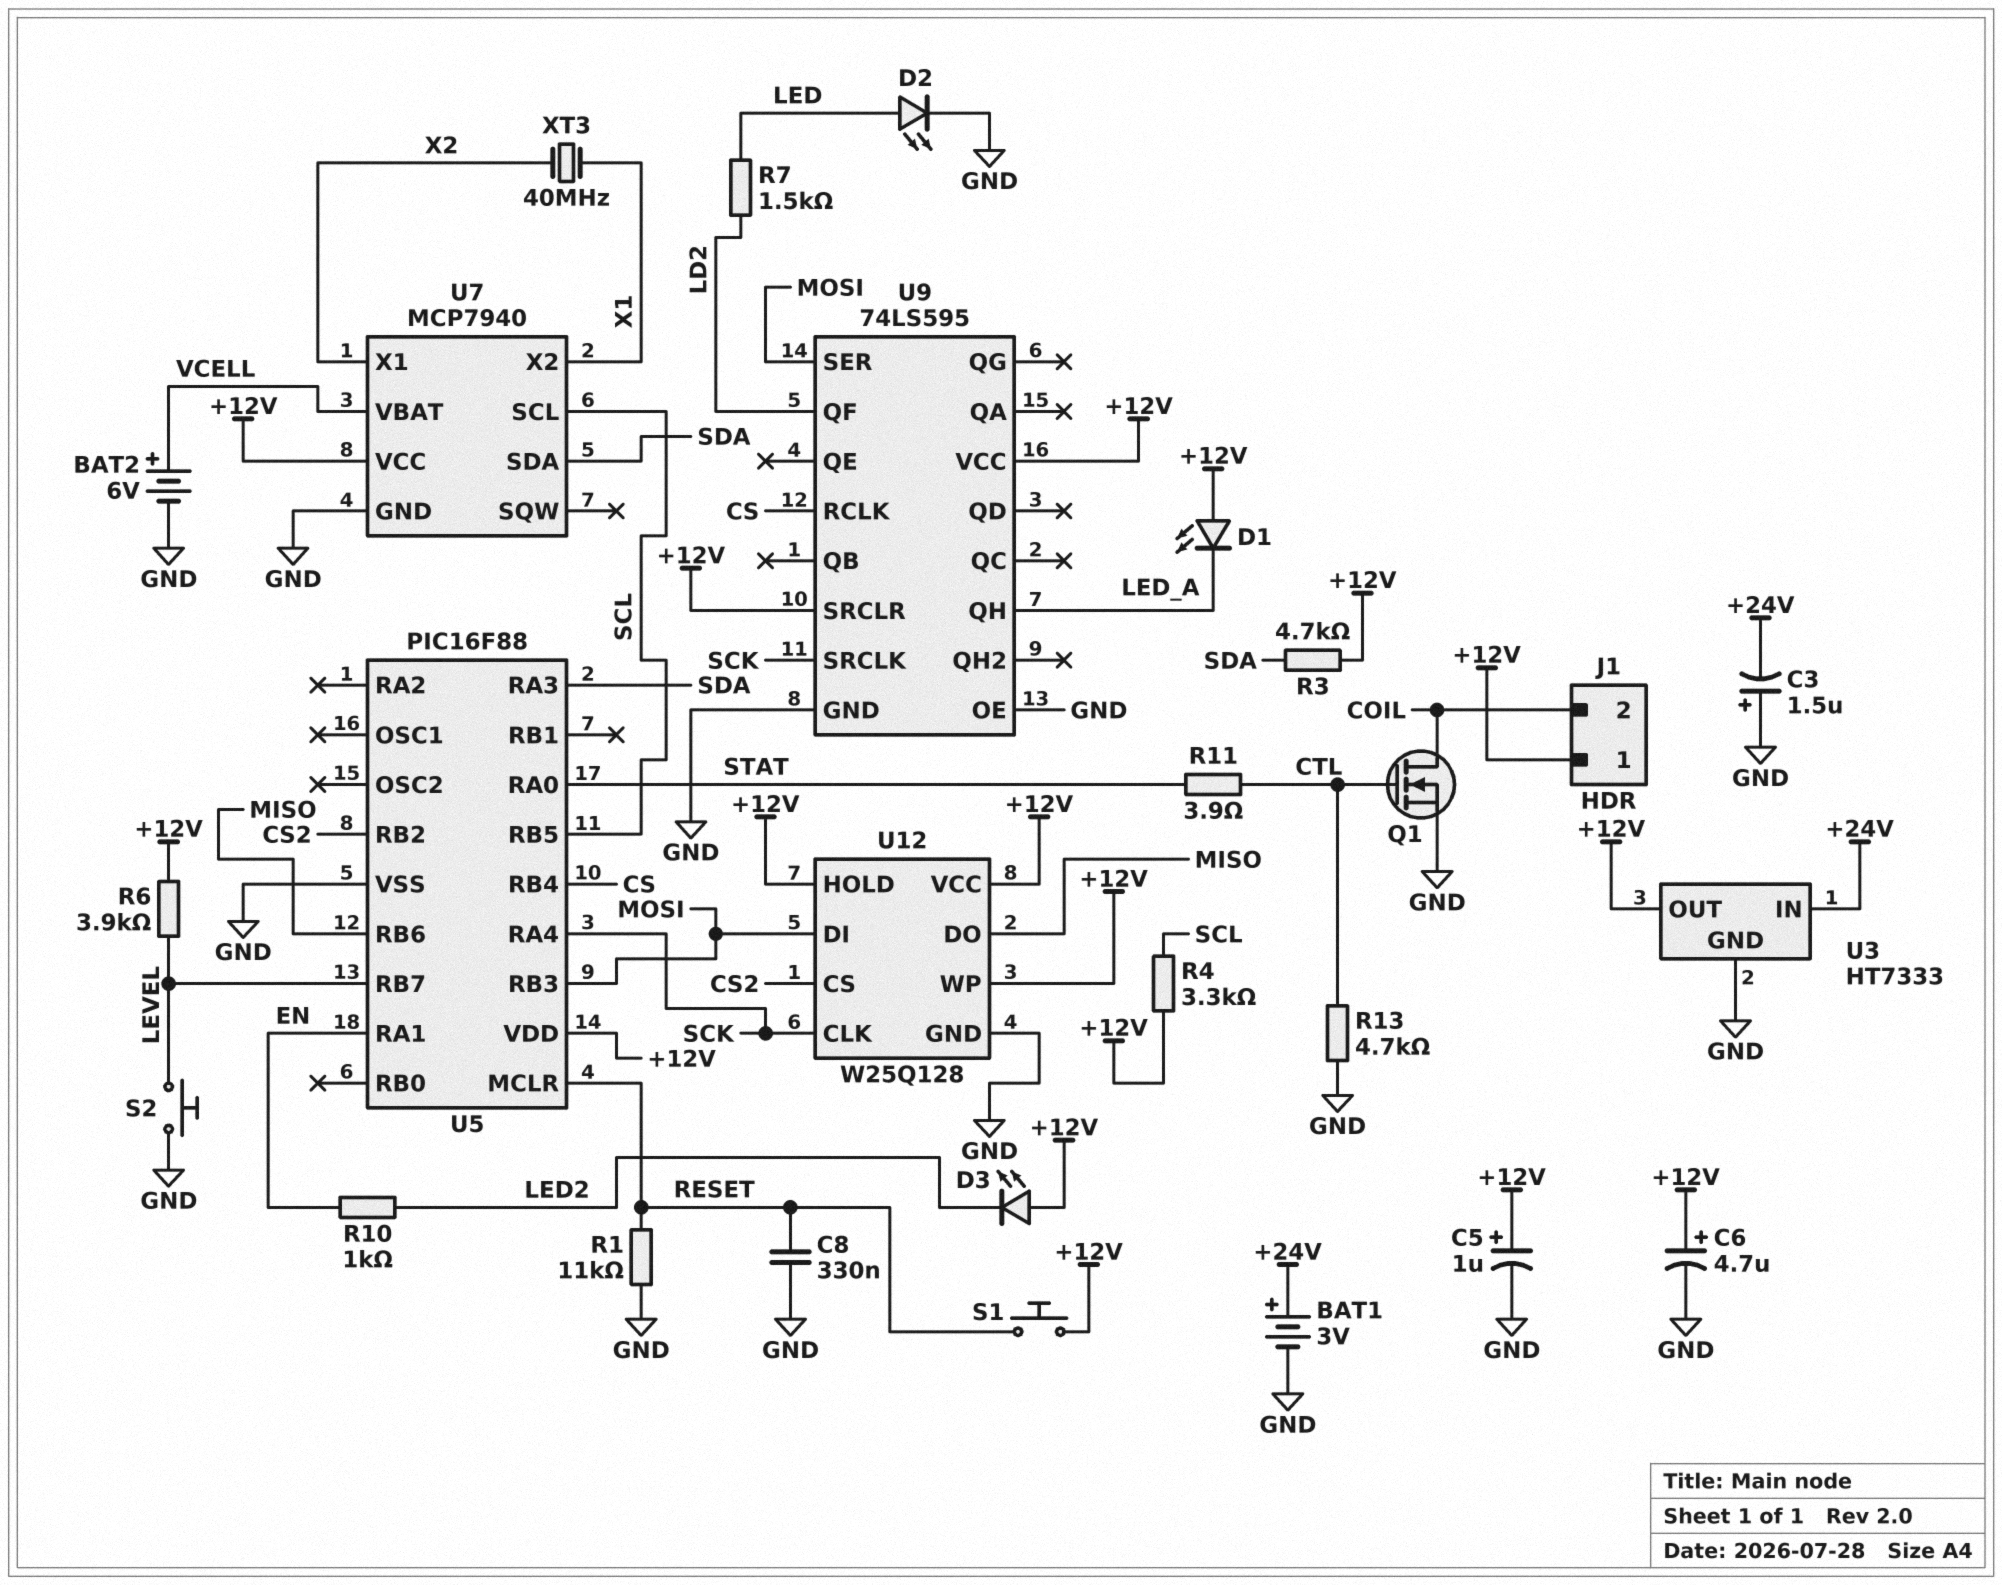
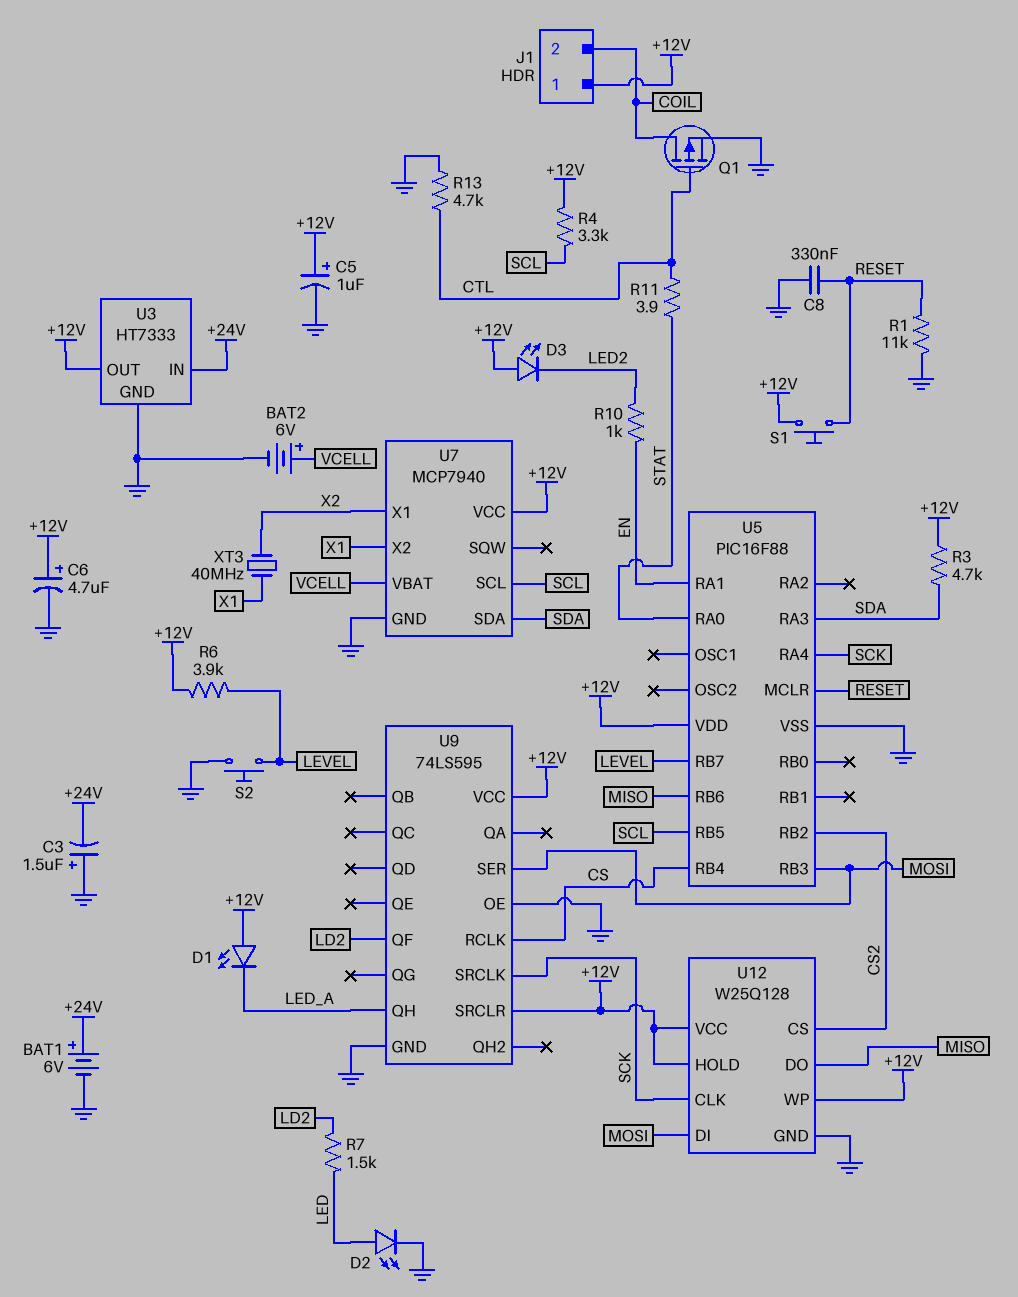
BAT1: 3V (plus +24V, minus GND) -> 6V (plus +24V, minus GND)
Q1: NMOS (G CTL, D COIL, S GND) -> PMOS (G CTL, D COIL, S GND)

